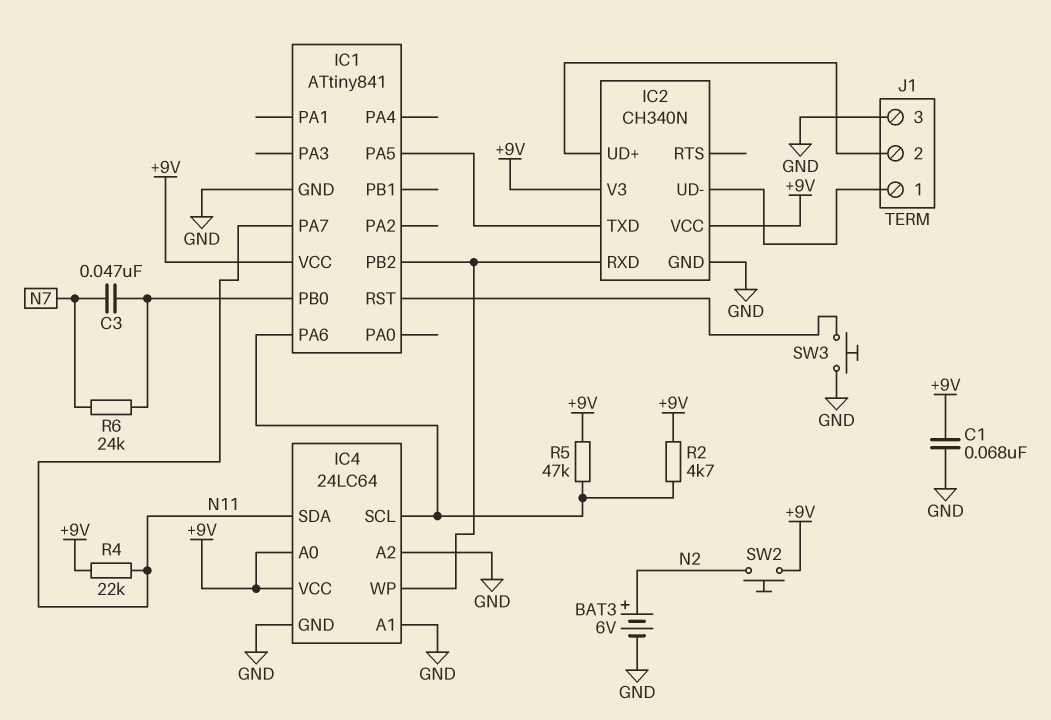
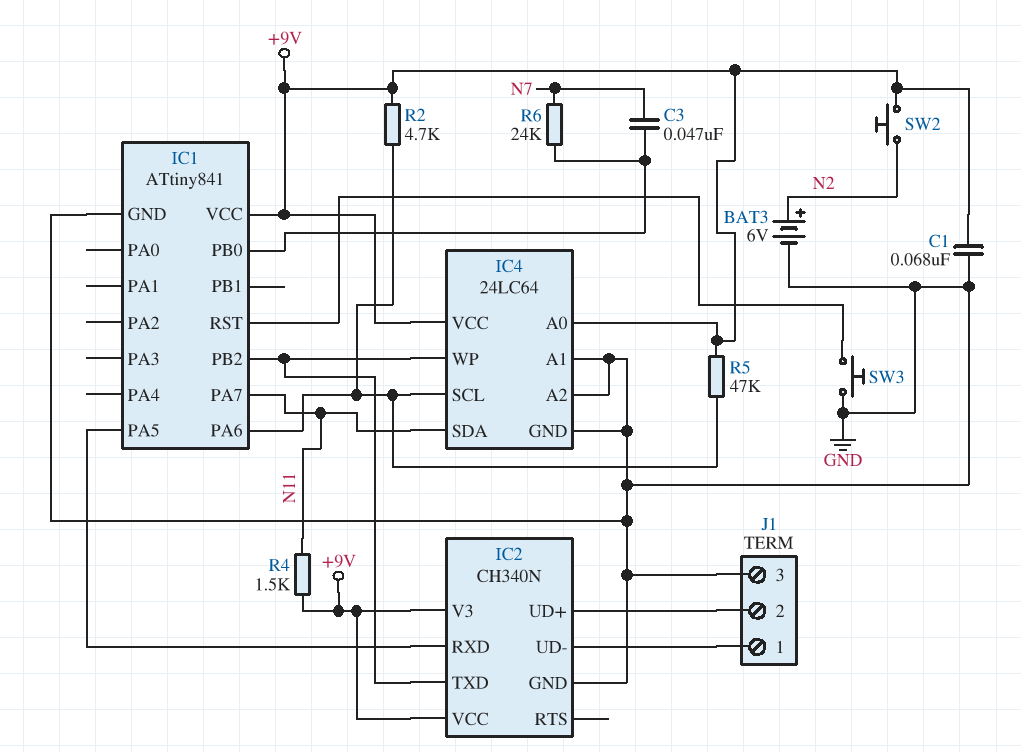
IC2 pin RXD: IC1/PB2 -> IC1/PA5
IC2 pin TXD: IC1/PA5 -> IC1/PB2
R4: 22k (+9V, N11) -> 1.5k (+9V, N11)

